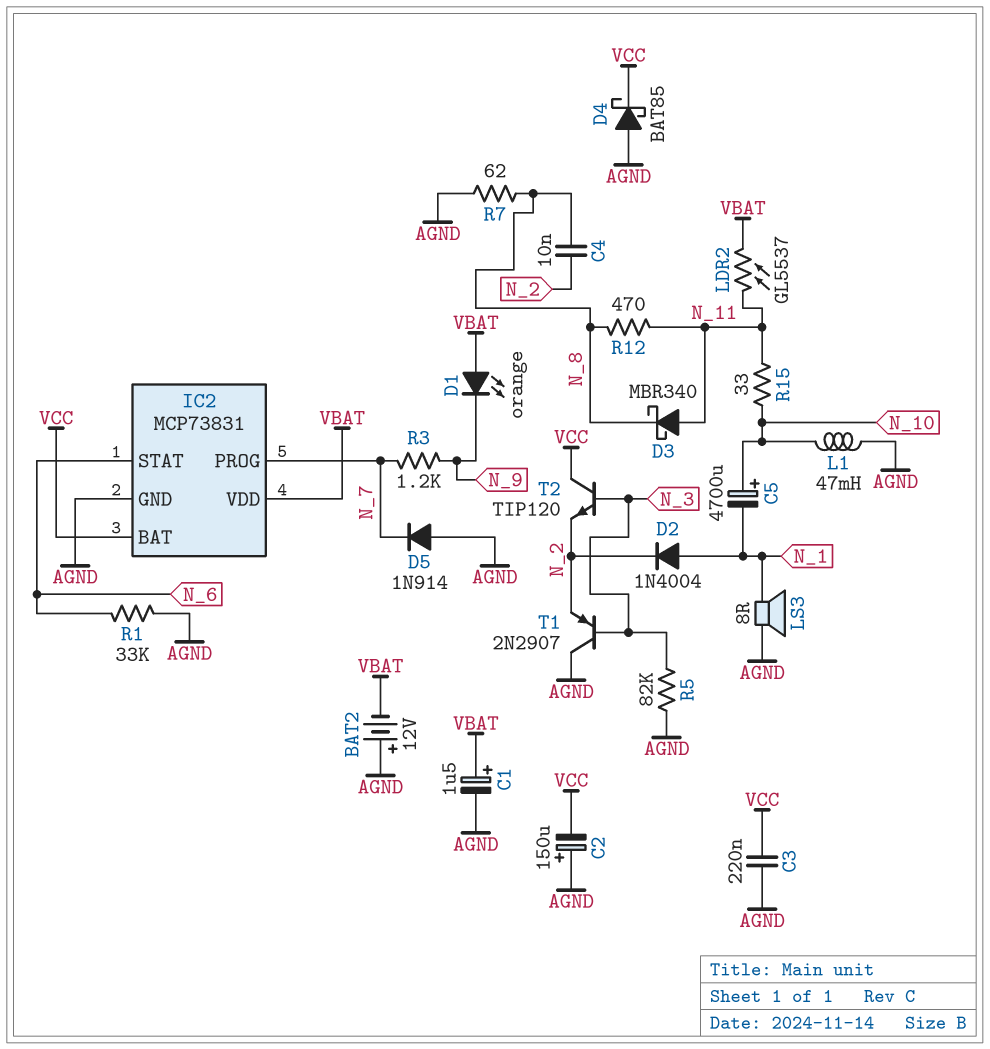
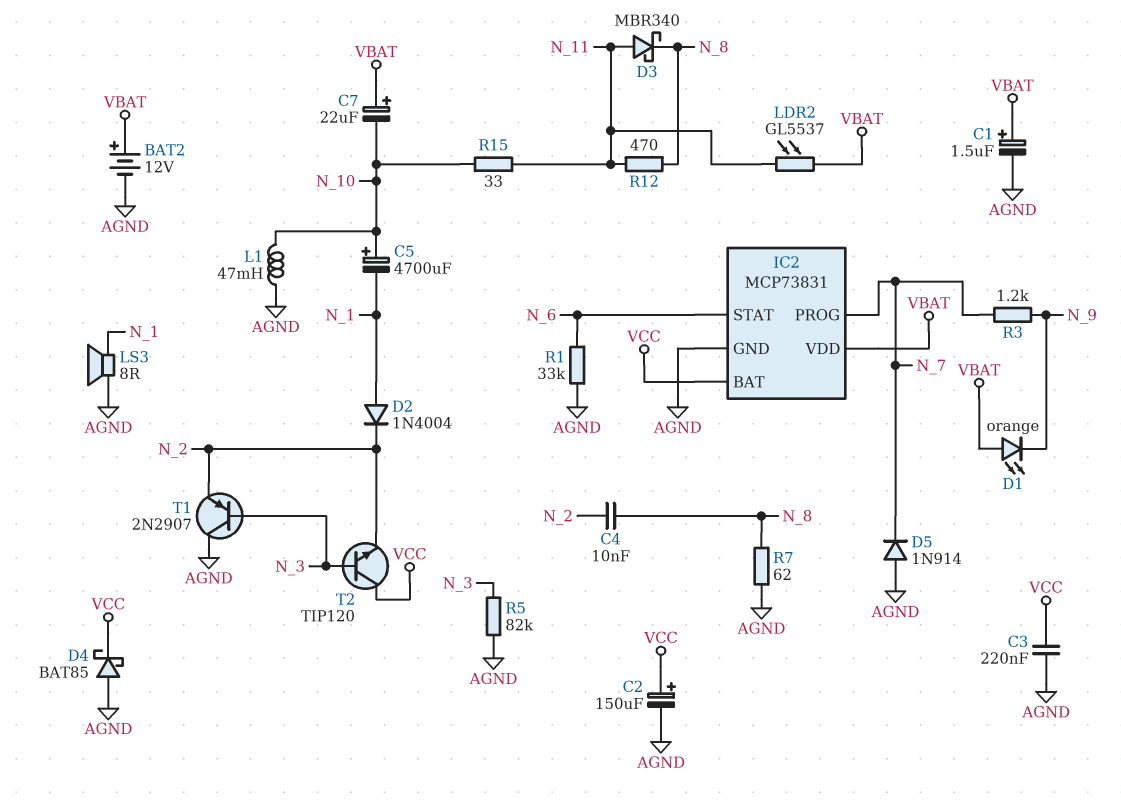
BAT2: 12V (plus AGND, minus VBAT) -> 12V (plus VBAT, minus AGND)
C2: 150uF (plus AGND, minus VCC) -> 150uF (plus VCC, minus AGND)
C7: none -> 22uF (plus VBAT, minus N_10)

